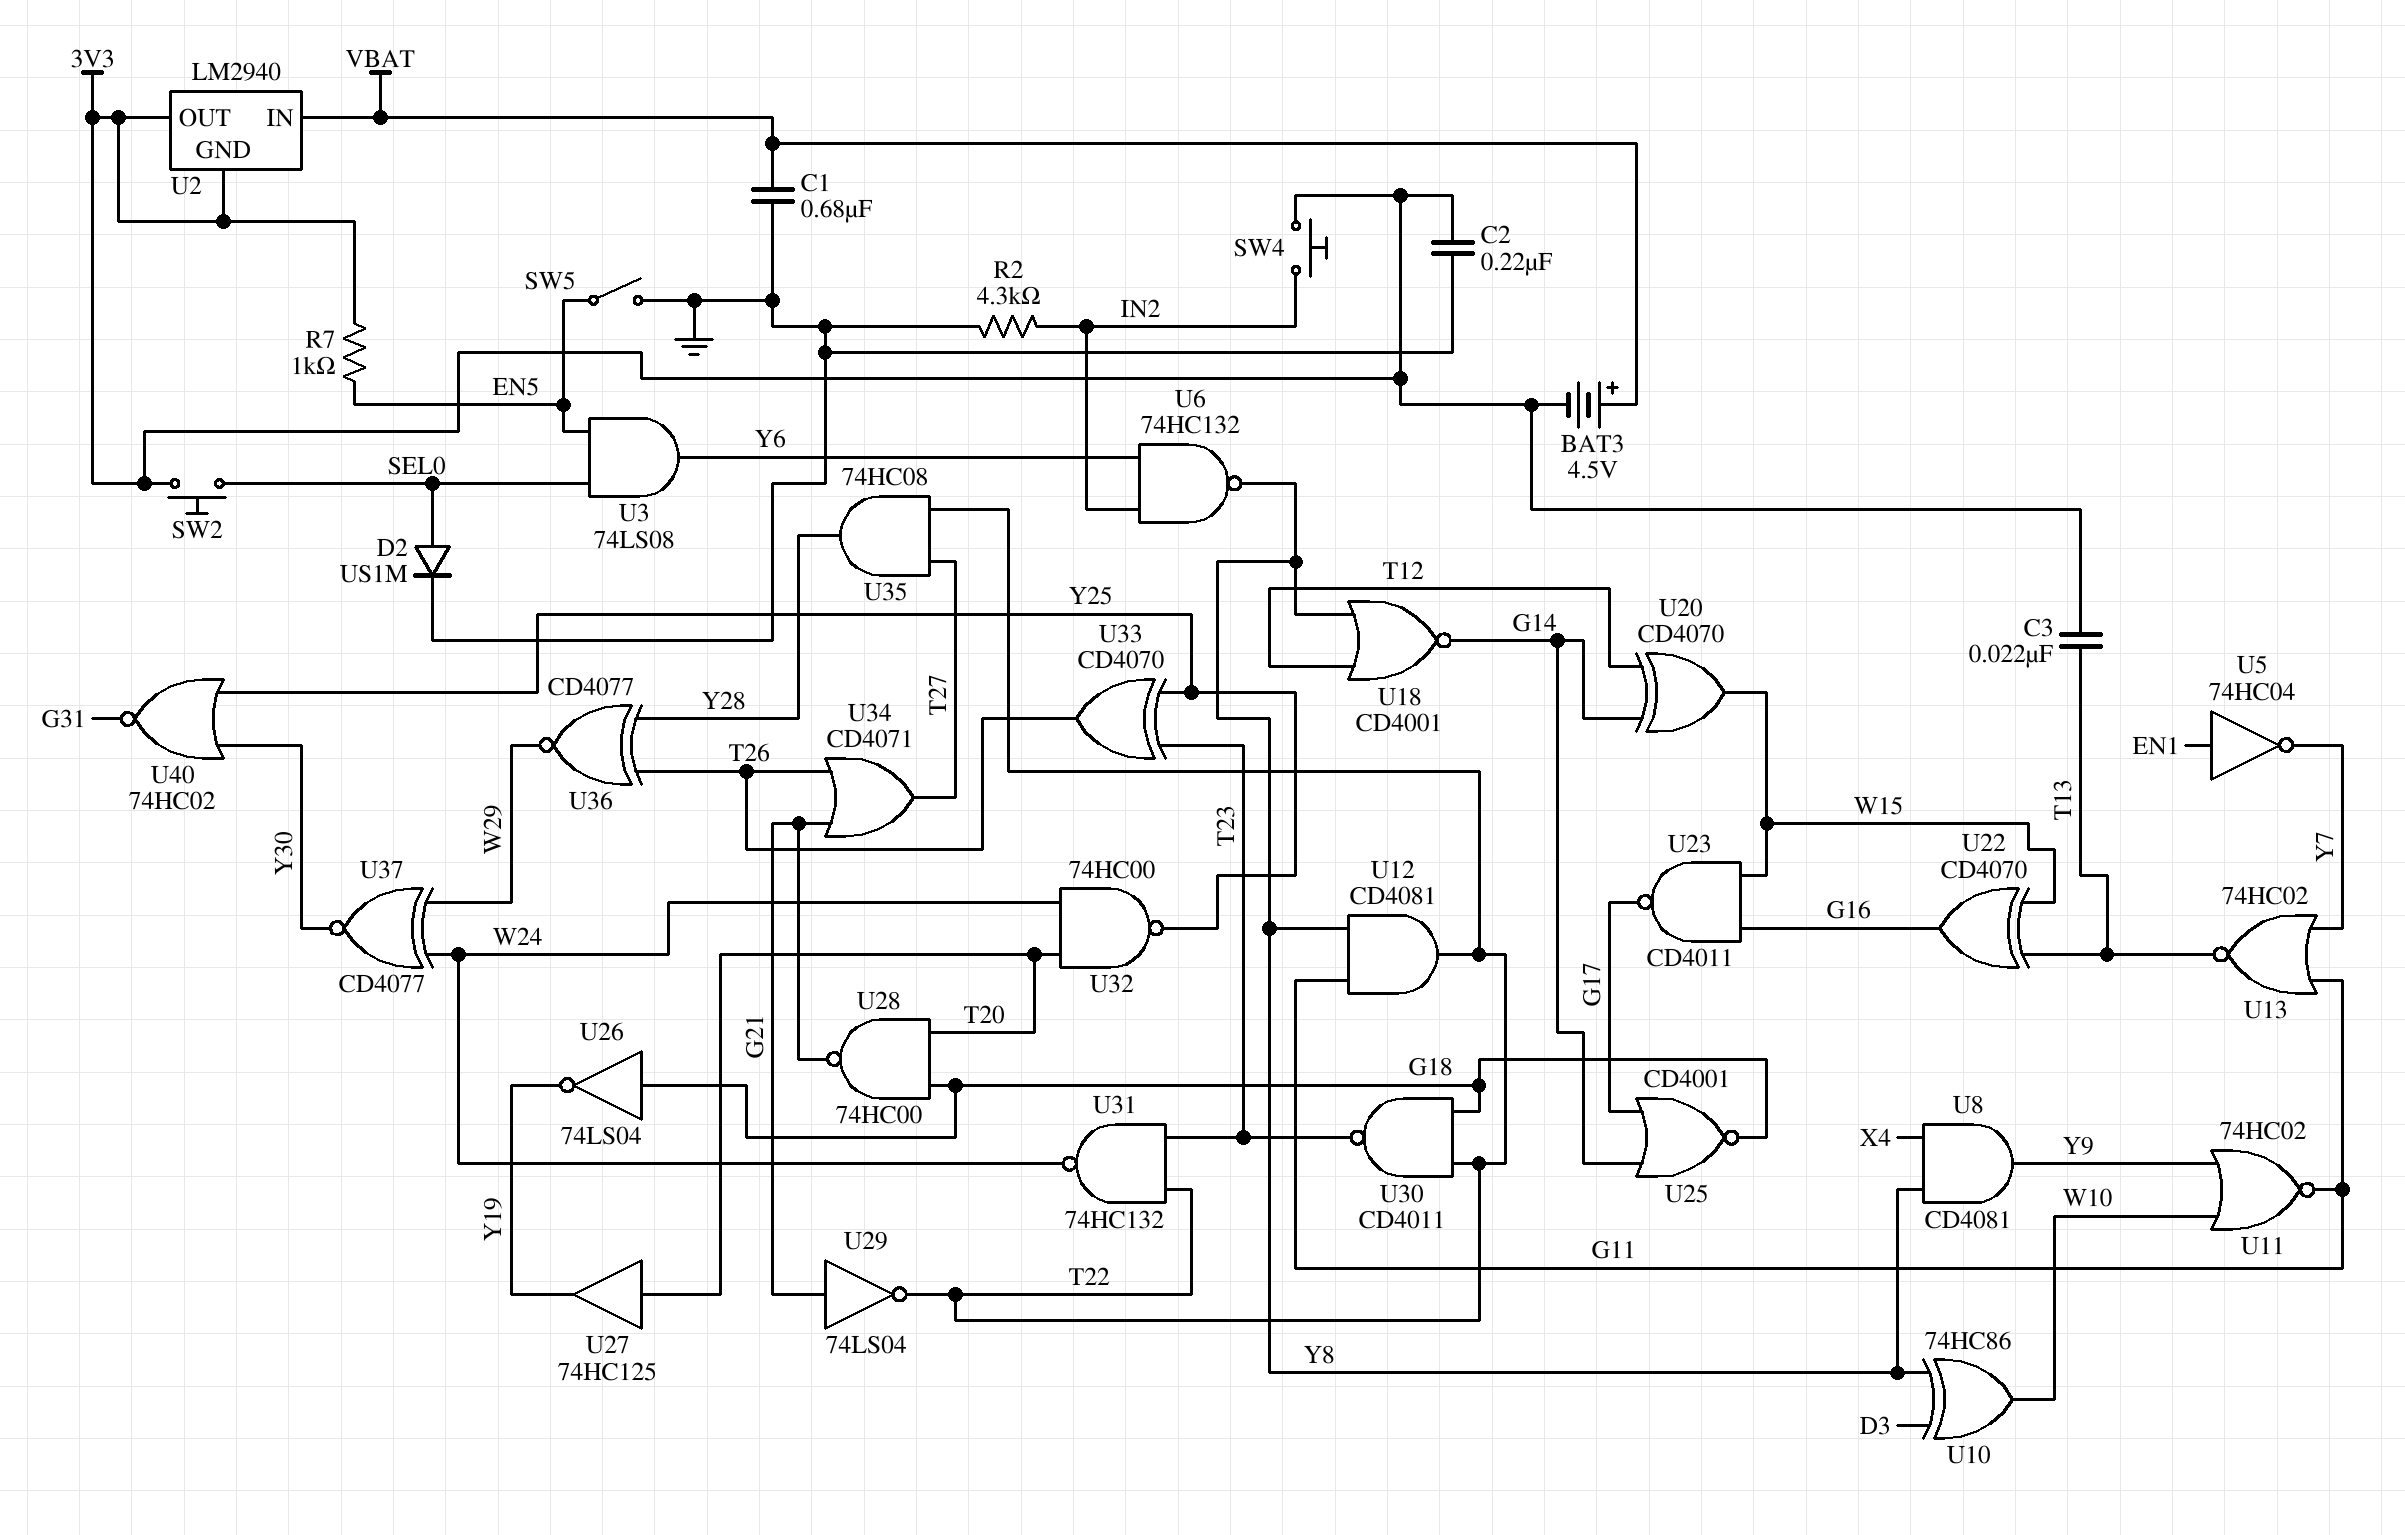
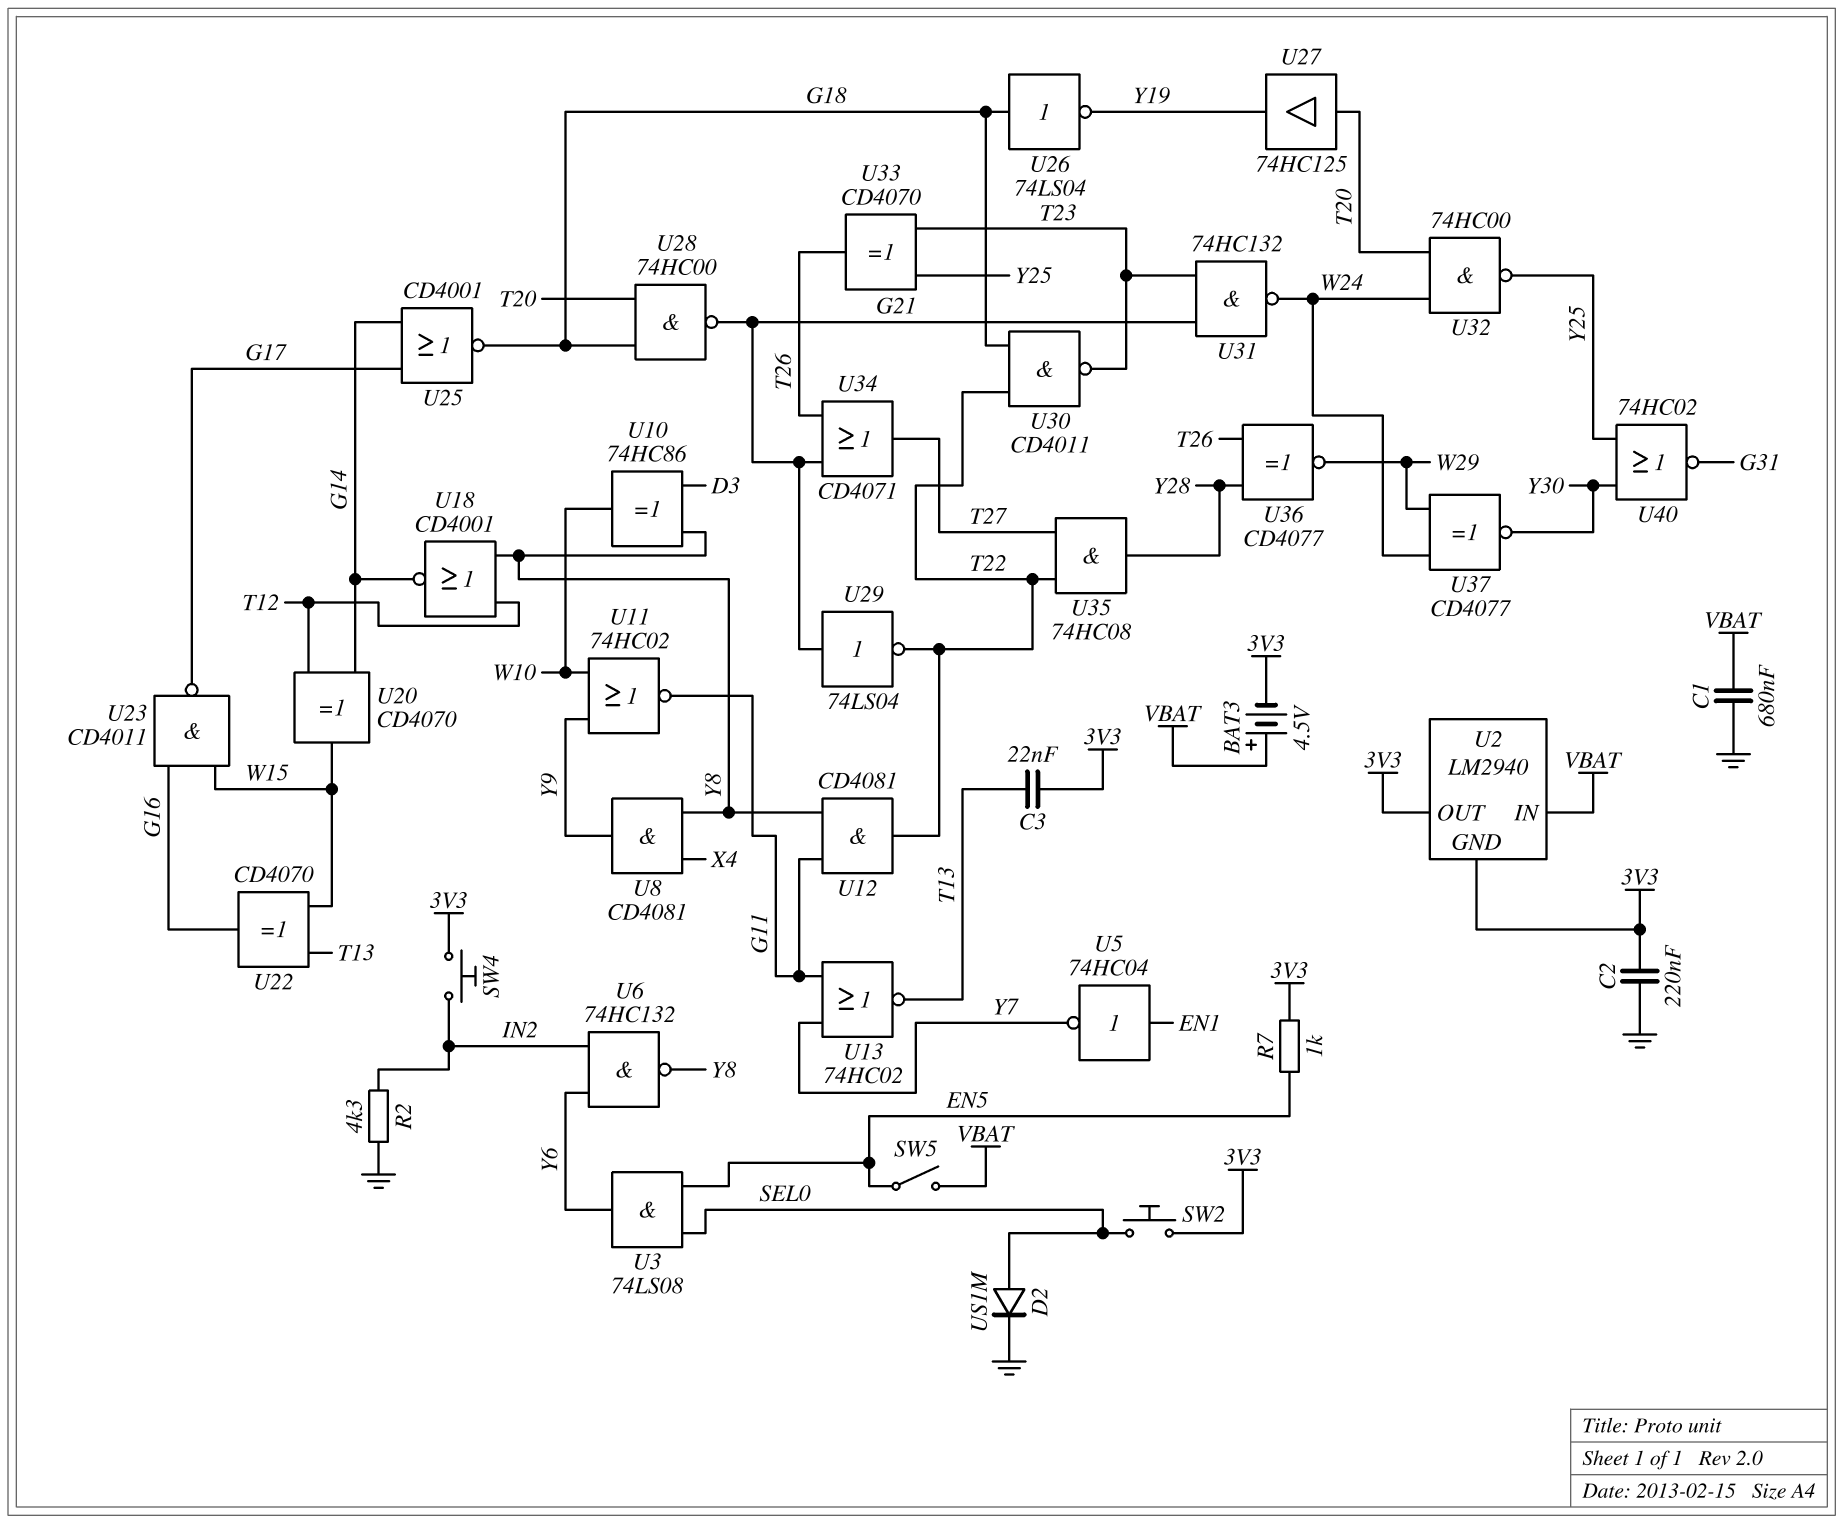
SW5: switch (EN5, GND) -> switch (EN5, VBAT)
U31: NAND 74HC132 (in T22, in T23, out W24) -> NAND 74HC132 (in G21, in T23, out W24)

